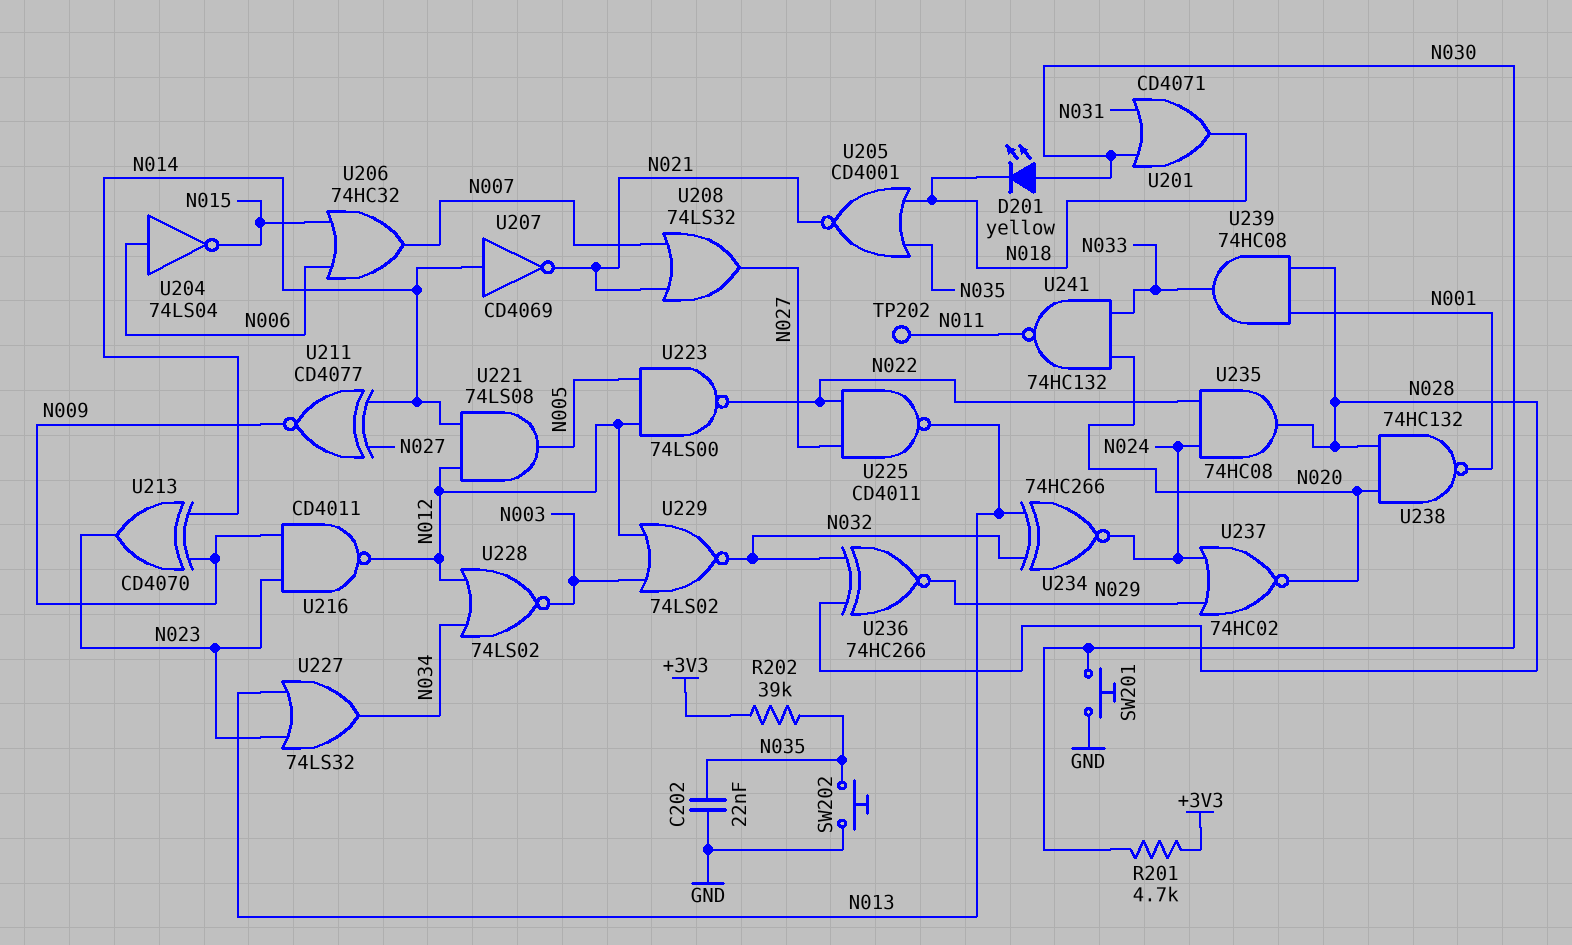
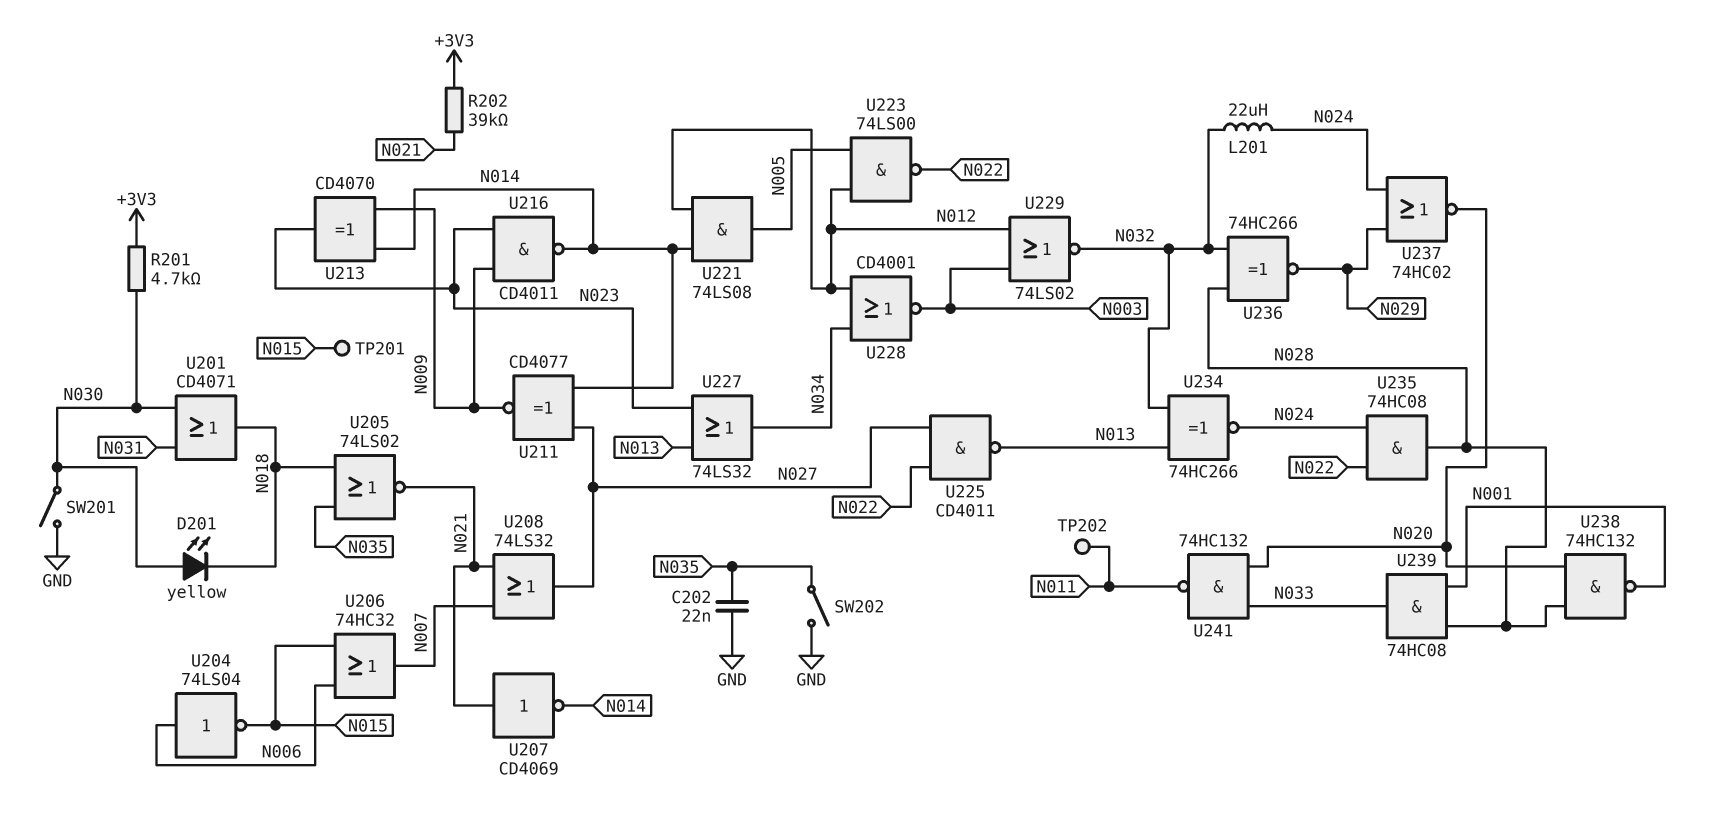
L201: none -> 22uH (N024, N032)
R202: 39k (+3V3, N035) -> 39k (+3V3, N021)
SW201: button (GND, N030) -> switch (GND, N030)
SW202: button (GND, N035) -> switch (GND, N035)
TP201: none -> test point (N015)
U205: NOR CD4001 (in N018, in N035, out N021) -> NOR 74LS02 (in N018, in N035, out N021)
U207: NOT CD4069 (in N014, out N021) -> NOT CD4069 (in N021, out N014)
U216: NAND CD4011 (in N009, in N023, out N012) -> NAND CD4011 (in N009, in N023, out N014)
U228: NOR 74LS02 (in N012, in N034, out N003) -> NOR CD4001 (in N012, in N034, out N003)

